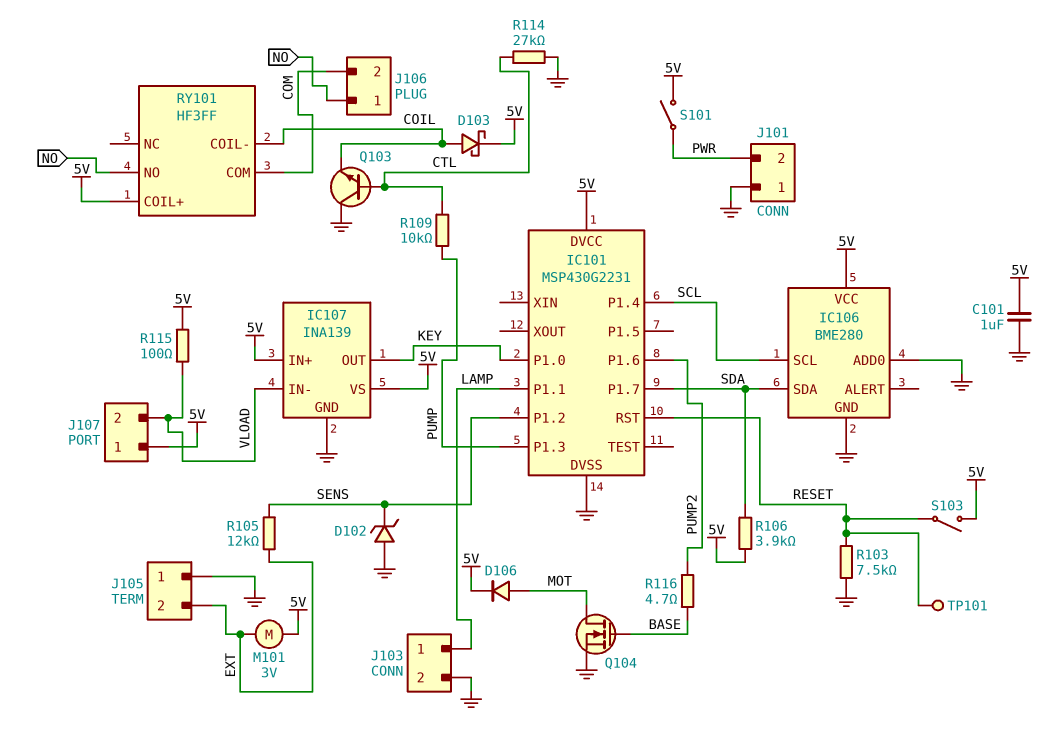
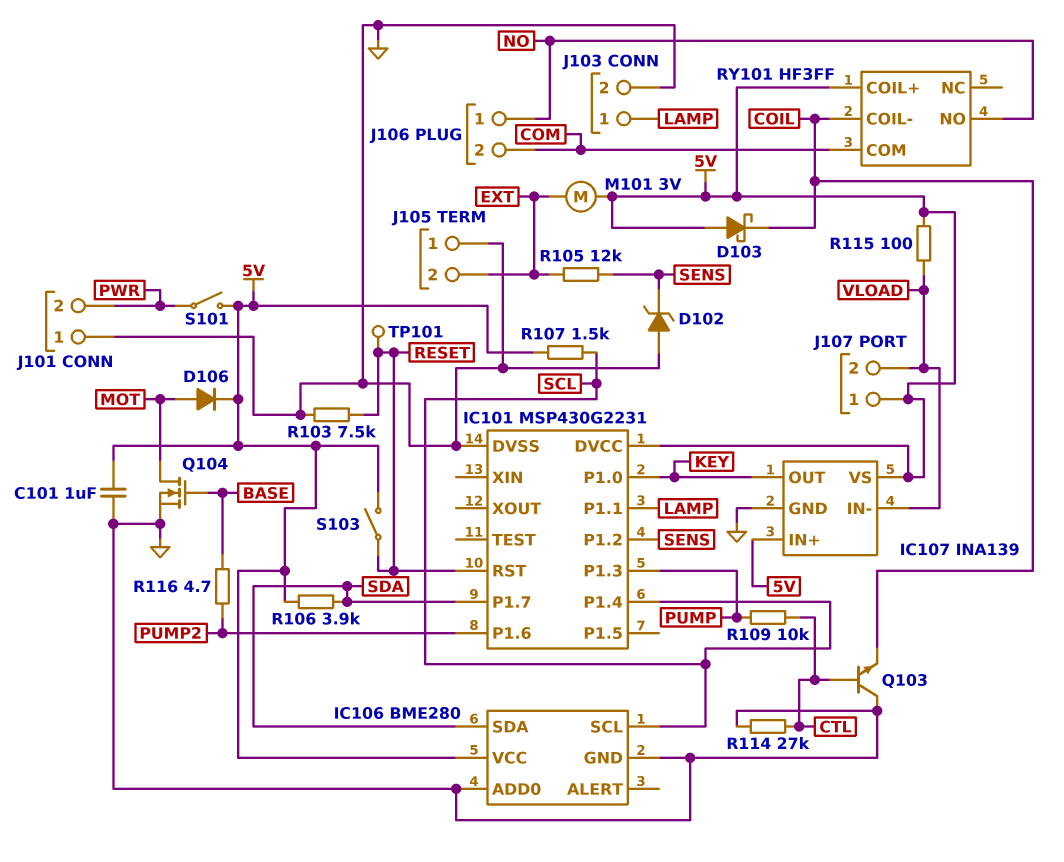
D103: schottky (A COIL, K 5V) -> schottky (A 5V, K COIL)
R107: none -> 1.5k (5V, SCL)

